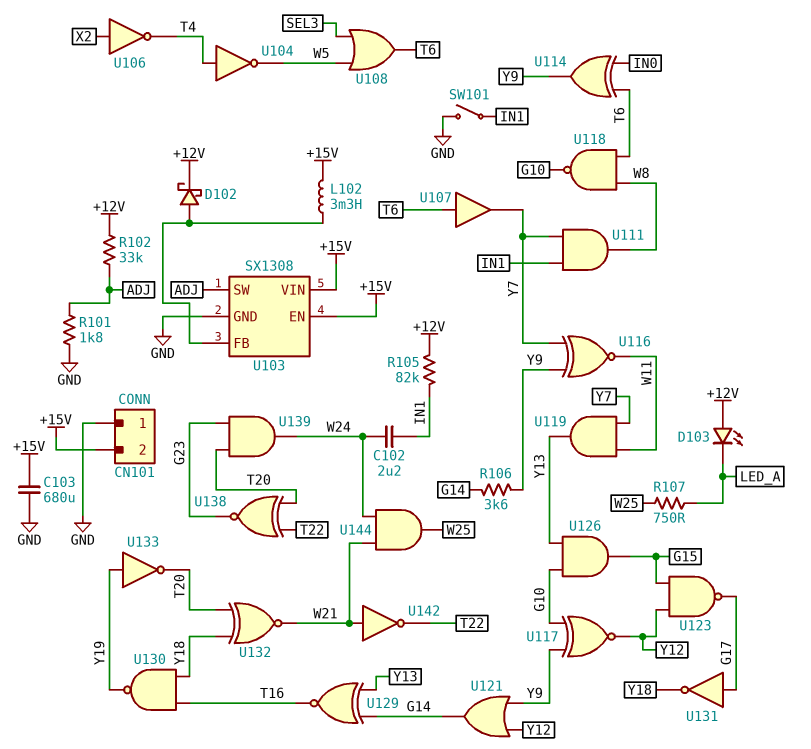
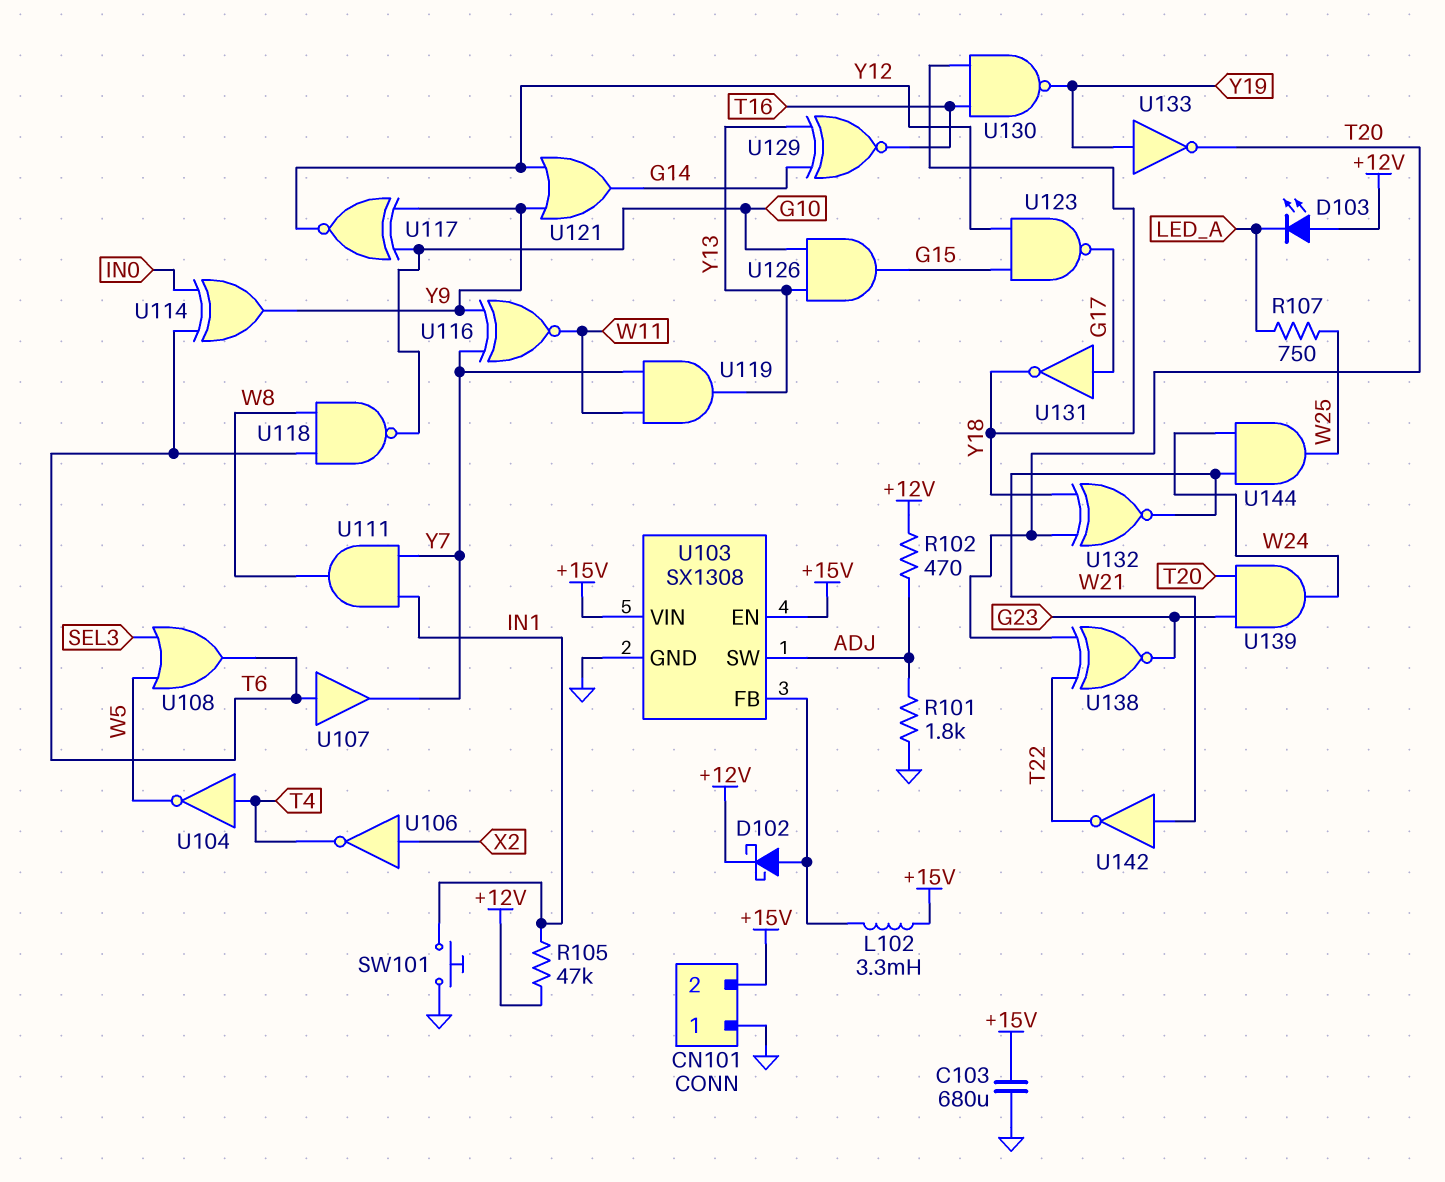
C102: 2.2uF (IN1, W24) -> none
R102: 33k (+12V, ADJ) -> 470 (+12V, ADJ)
R105: 82k (+12V, IN1) -> 47k (+12V, IN1)
R106: 3.6k (G14, Y9) -> none
SW101: switch (GND, IN1) -> button (GND, IN1)

